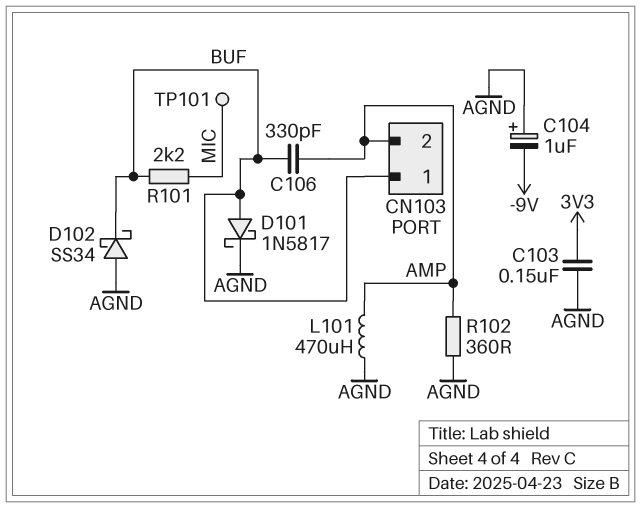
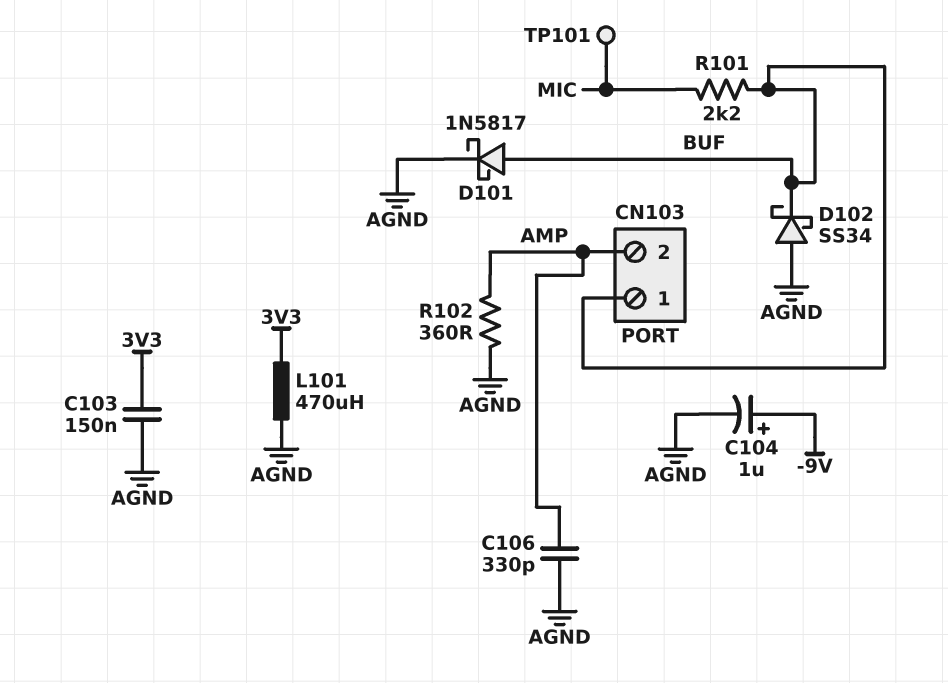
C104: 1uF (plus AGND, minus -9V) -> 1uF (plus -9V, minus AGND)
C106: 330pF (AMP, BUF) -> 330pF (AGND, AMP)
L101: 470uH (AGND, AMP) -> 470uH (3V3, AGND)

